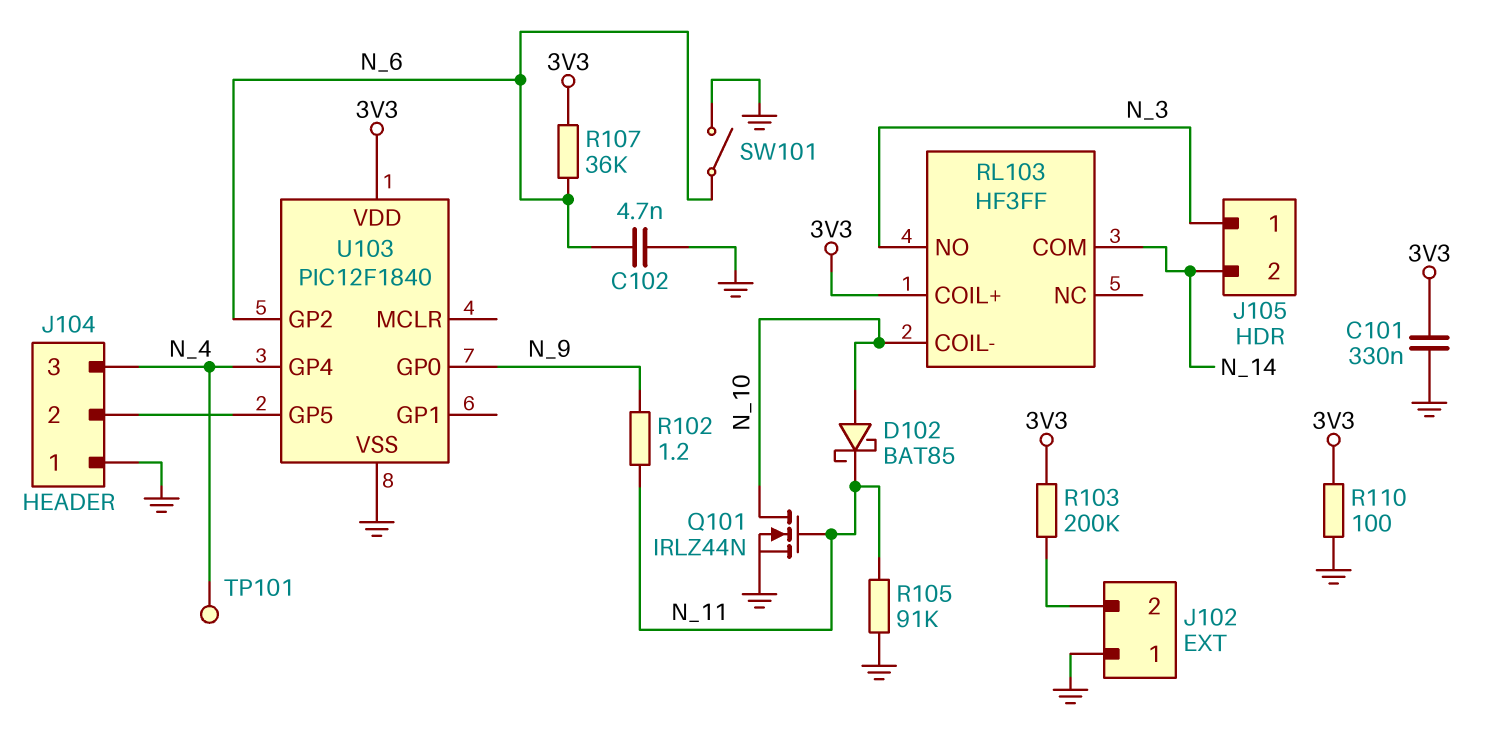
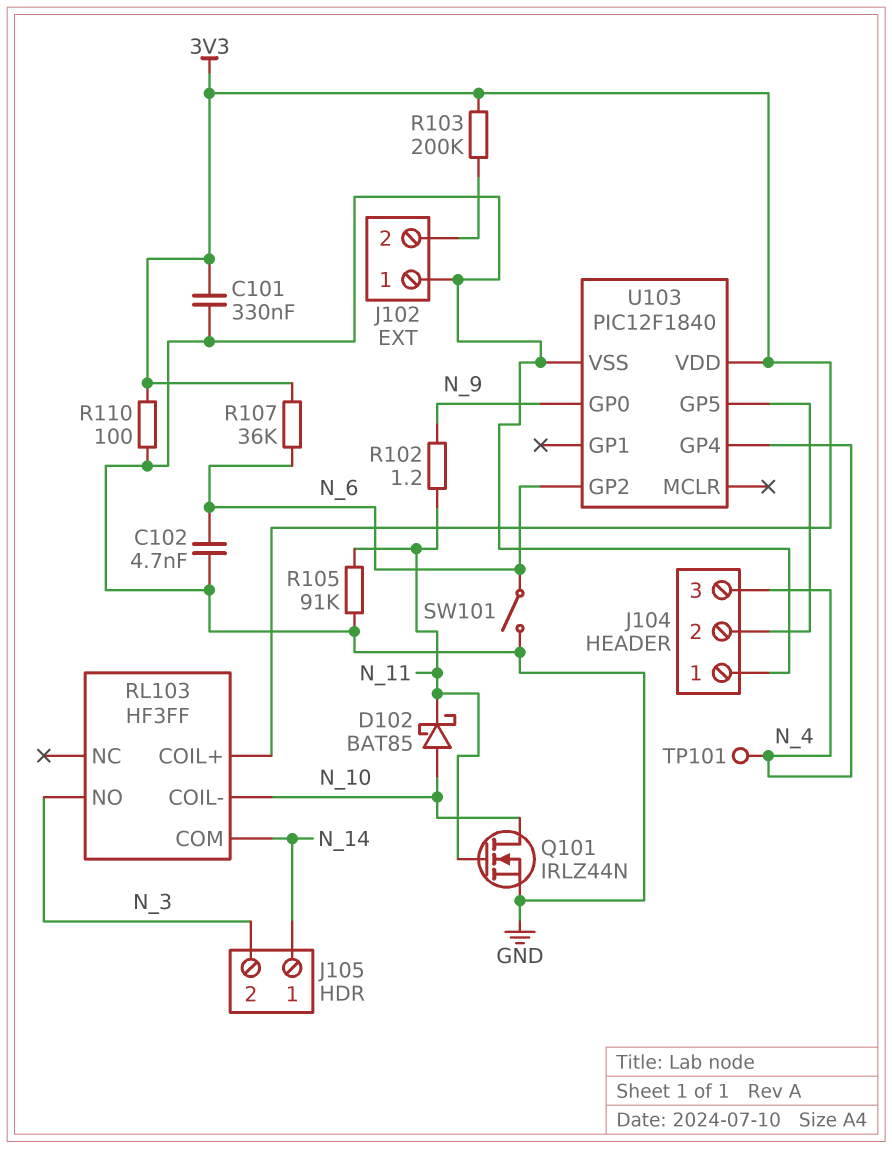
J105 pin 1: N_3 -> N_14
J105 pin 2: N_14 -> N_3

